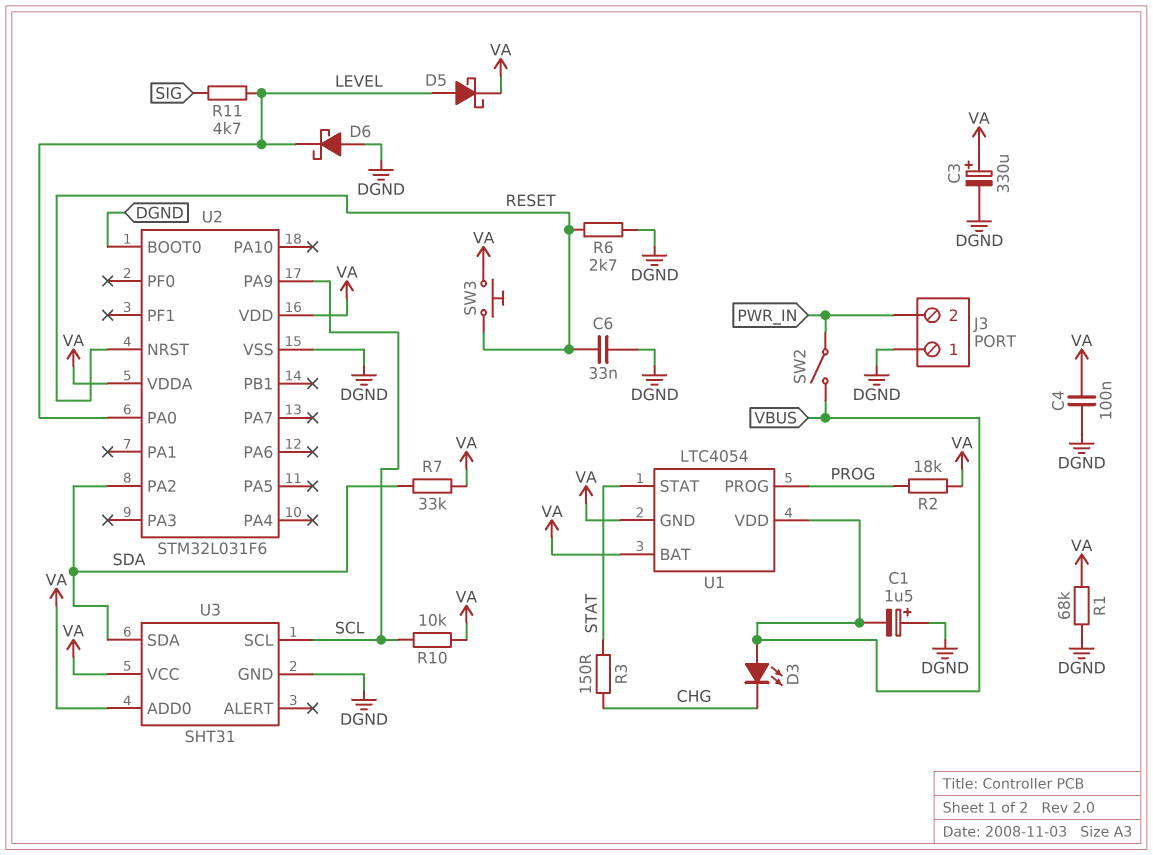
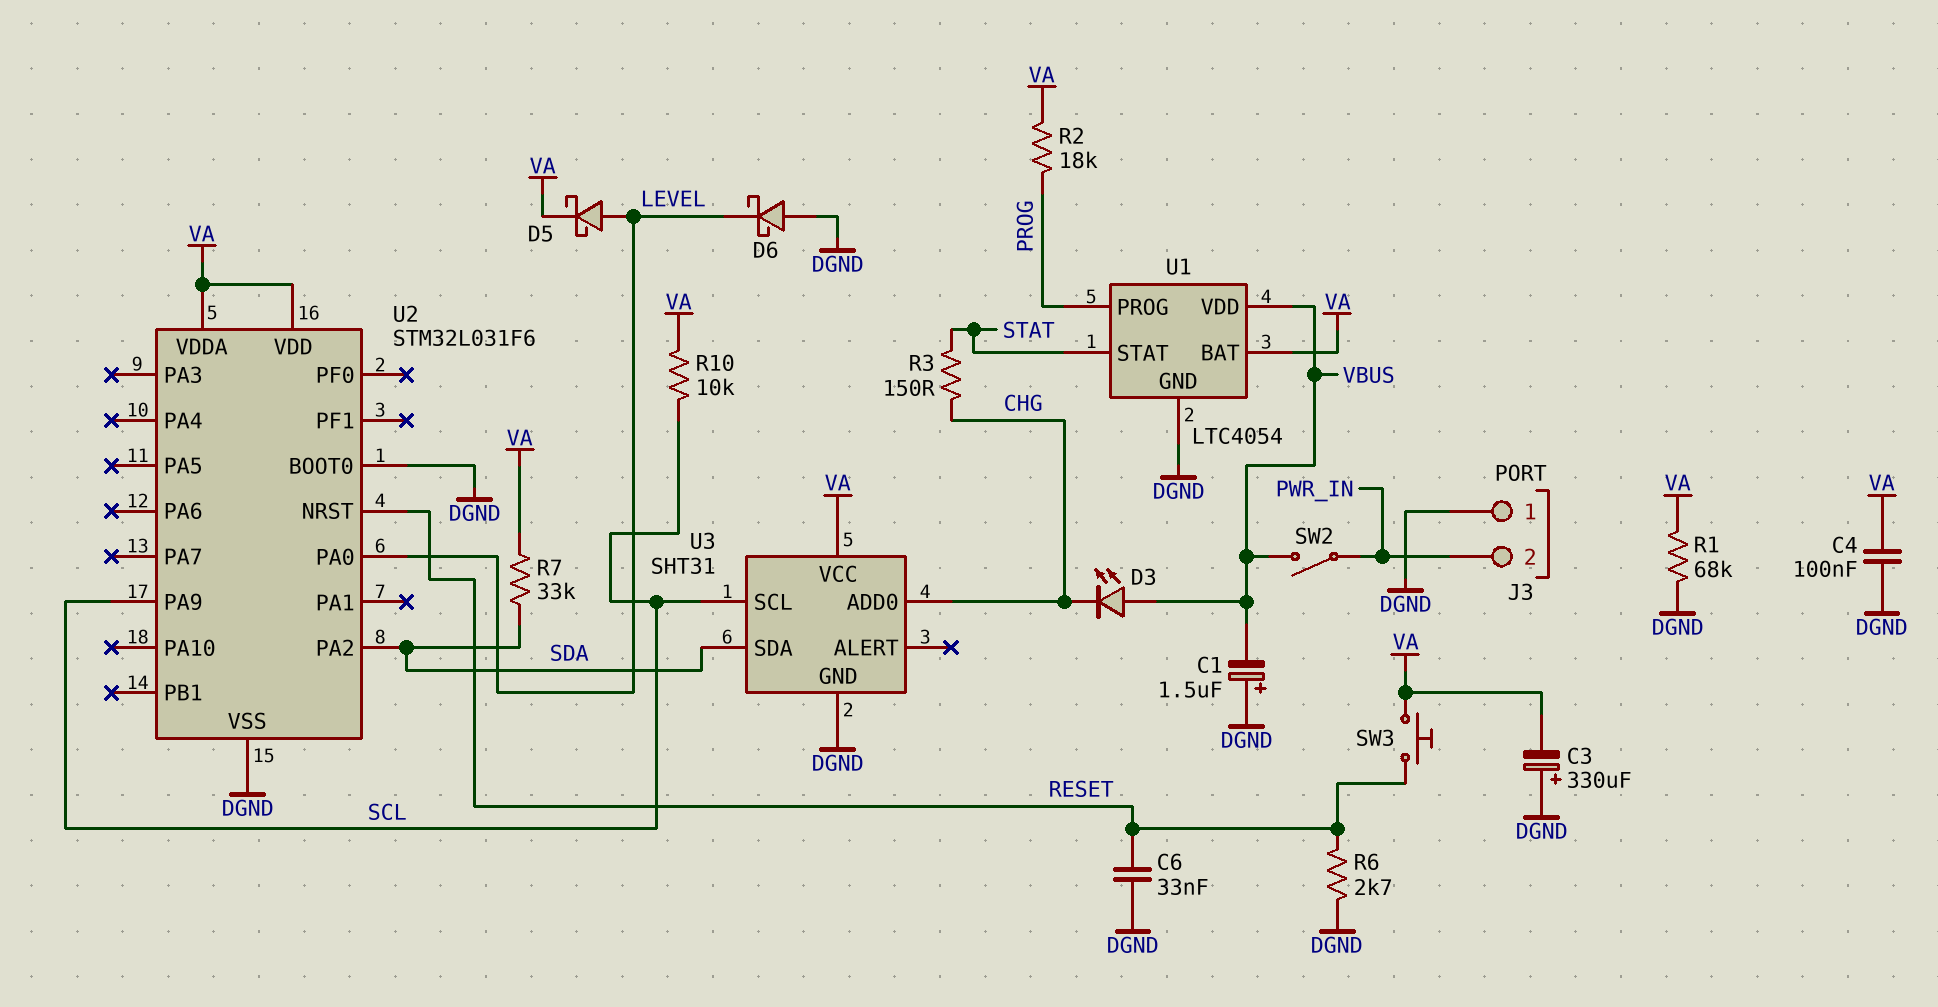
C3: 330uF (plus VA, minus DGND) -> 330uF (plus DGND, minus VA)
R11: 4.7k (LEVEL, SIG) -> none
U1 pin GND: VA -> DGND
U3 pin ADD0: VA -> CHG

